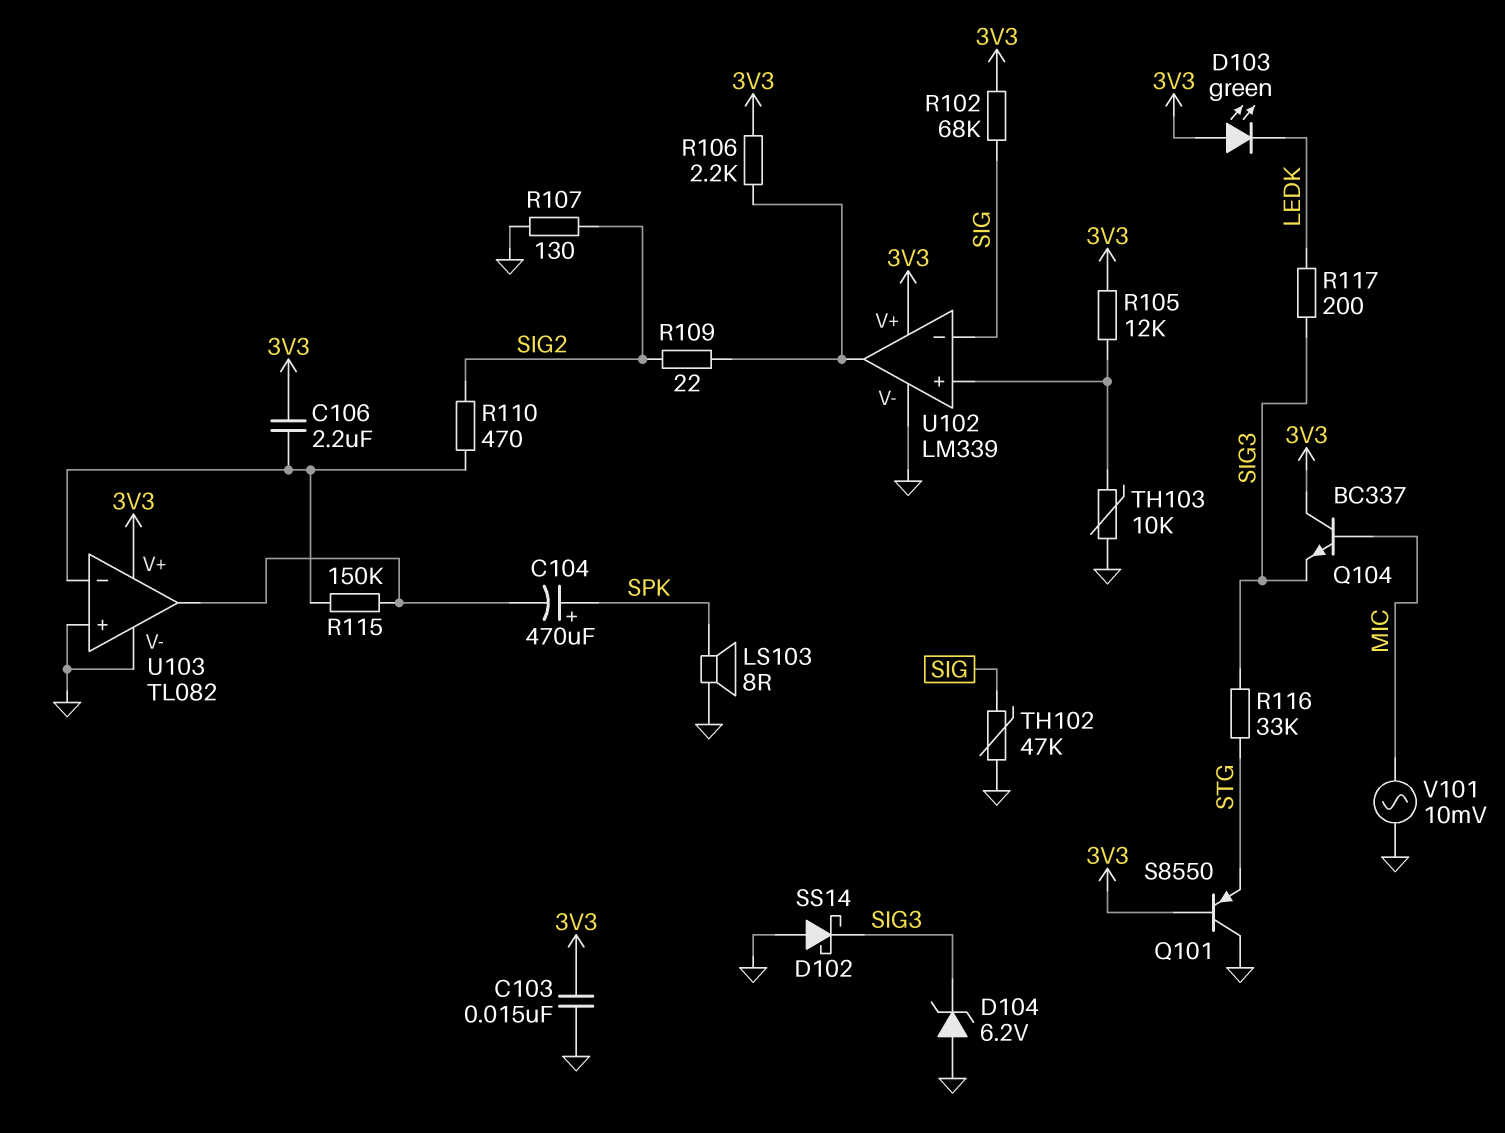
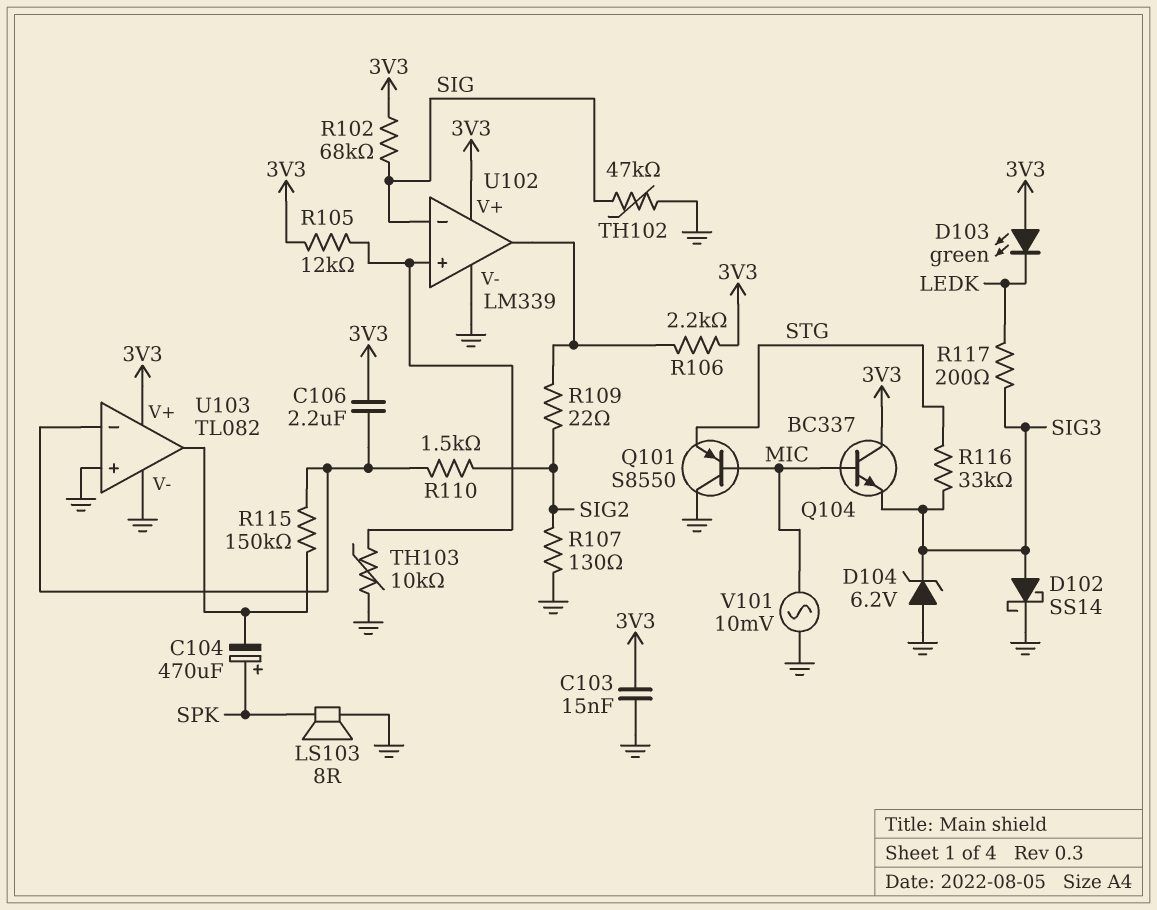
D102: schottky SS14 (A GND, K SIG3) -> schottky SS14 (A SIG3, K GND)
Q101: PNP S8550 (B 3V3, C GND, E STG) -> PNP S8550 (B MIC, C GND, E STG)
R110: 470 (SIG2, U103/in-) -> 1.5k (SIG2, U103/in-)

